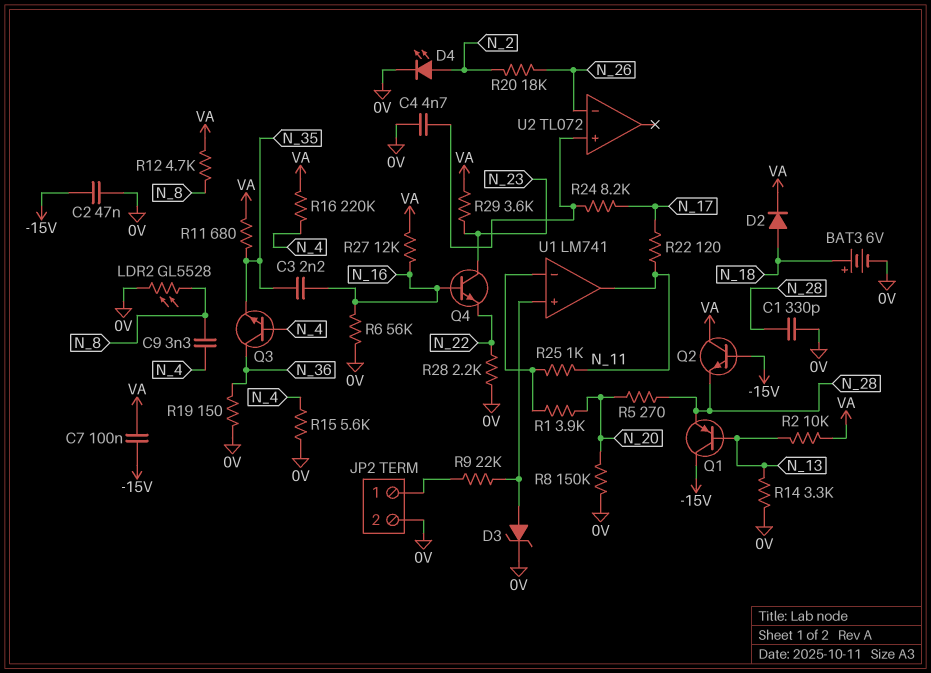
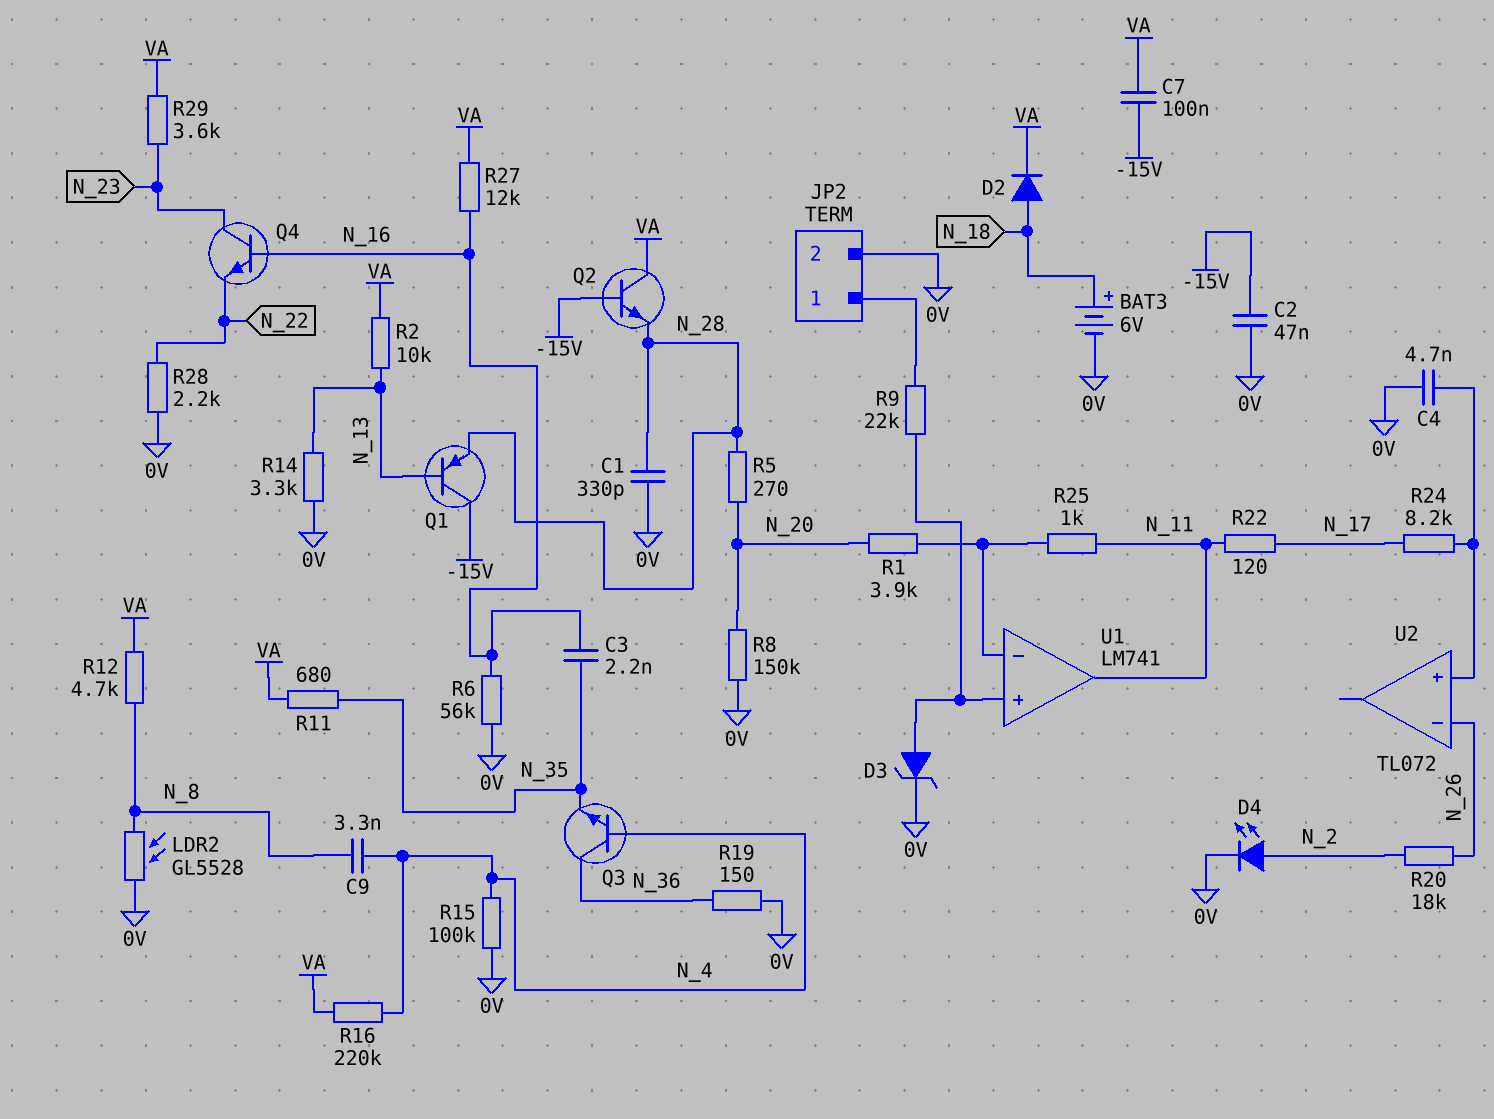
R15: 5.6k (0V, N_4) -> 100k (0V, N_4)

